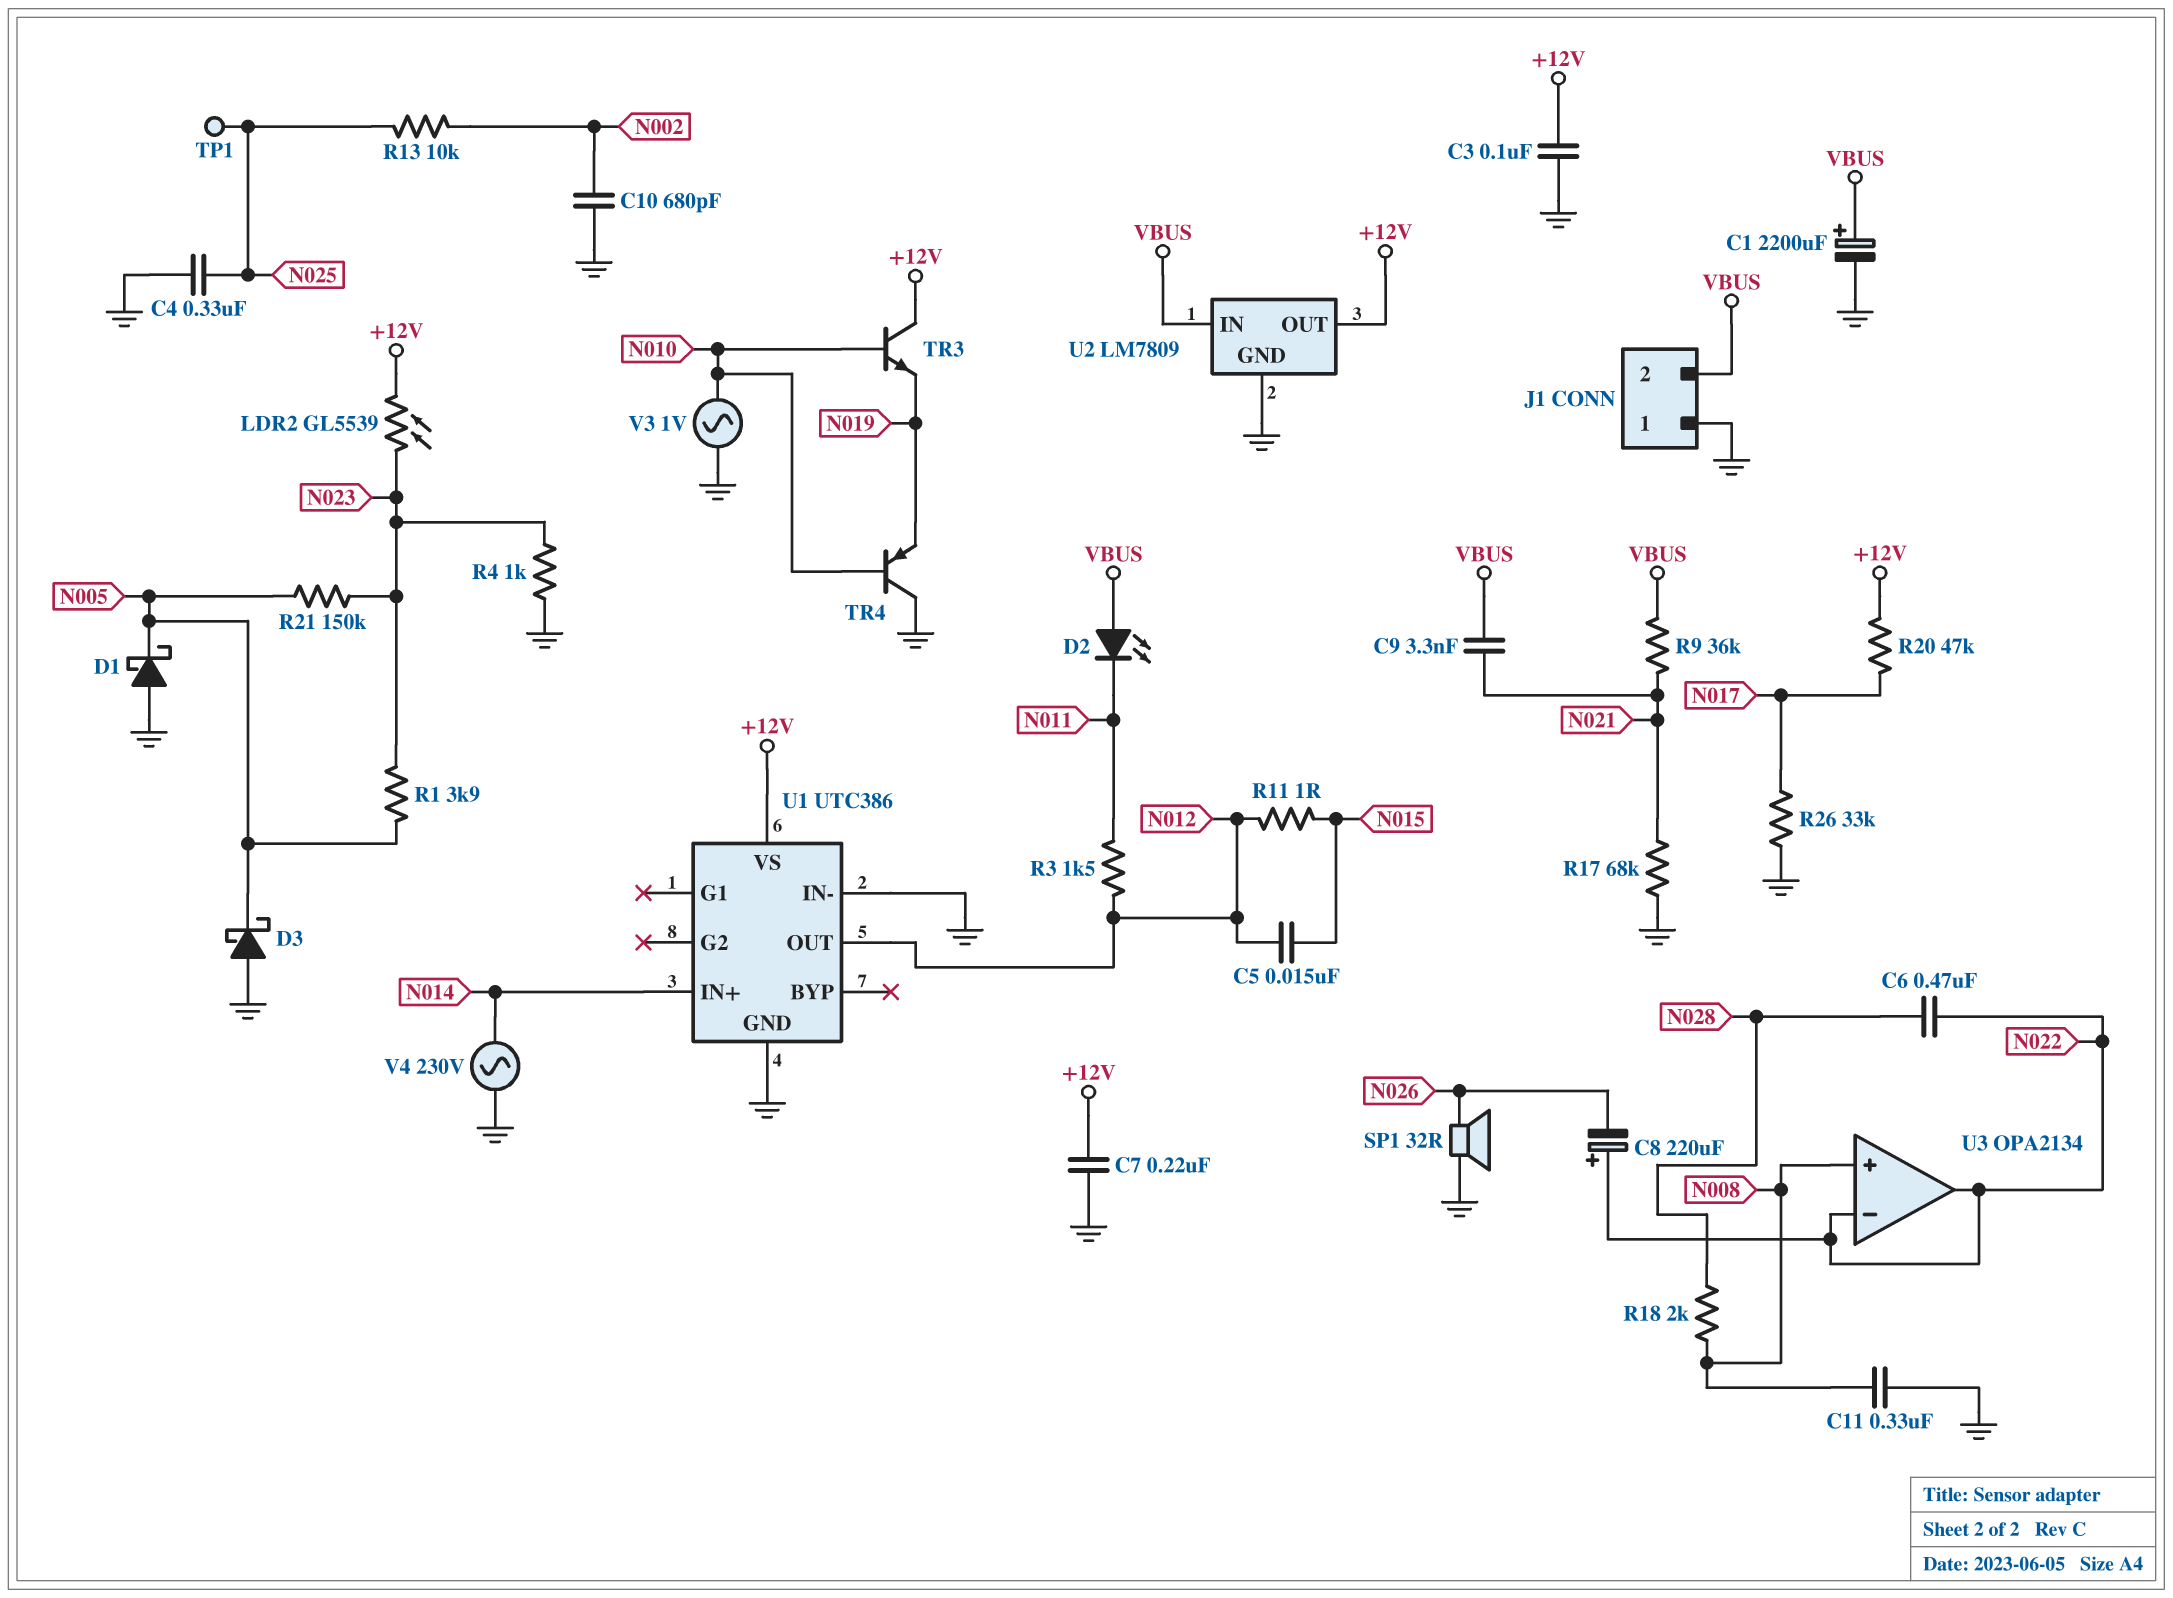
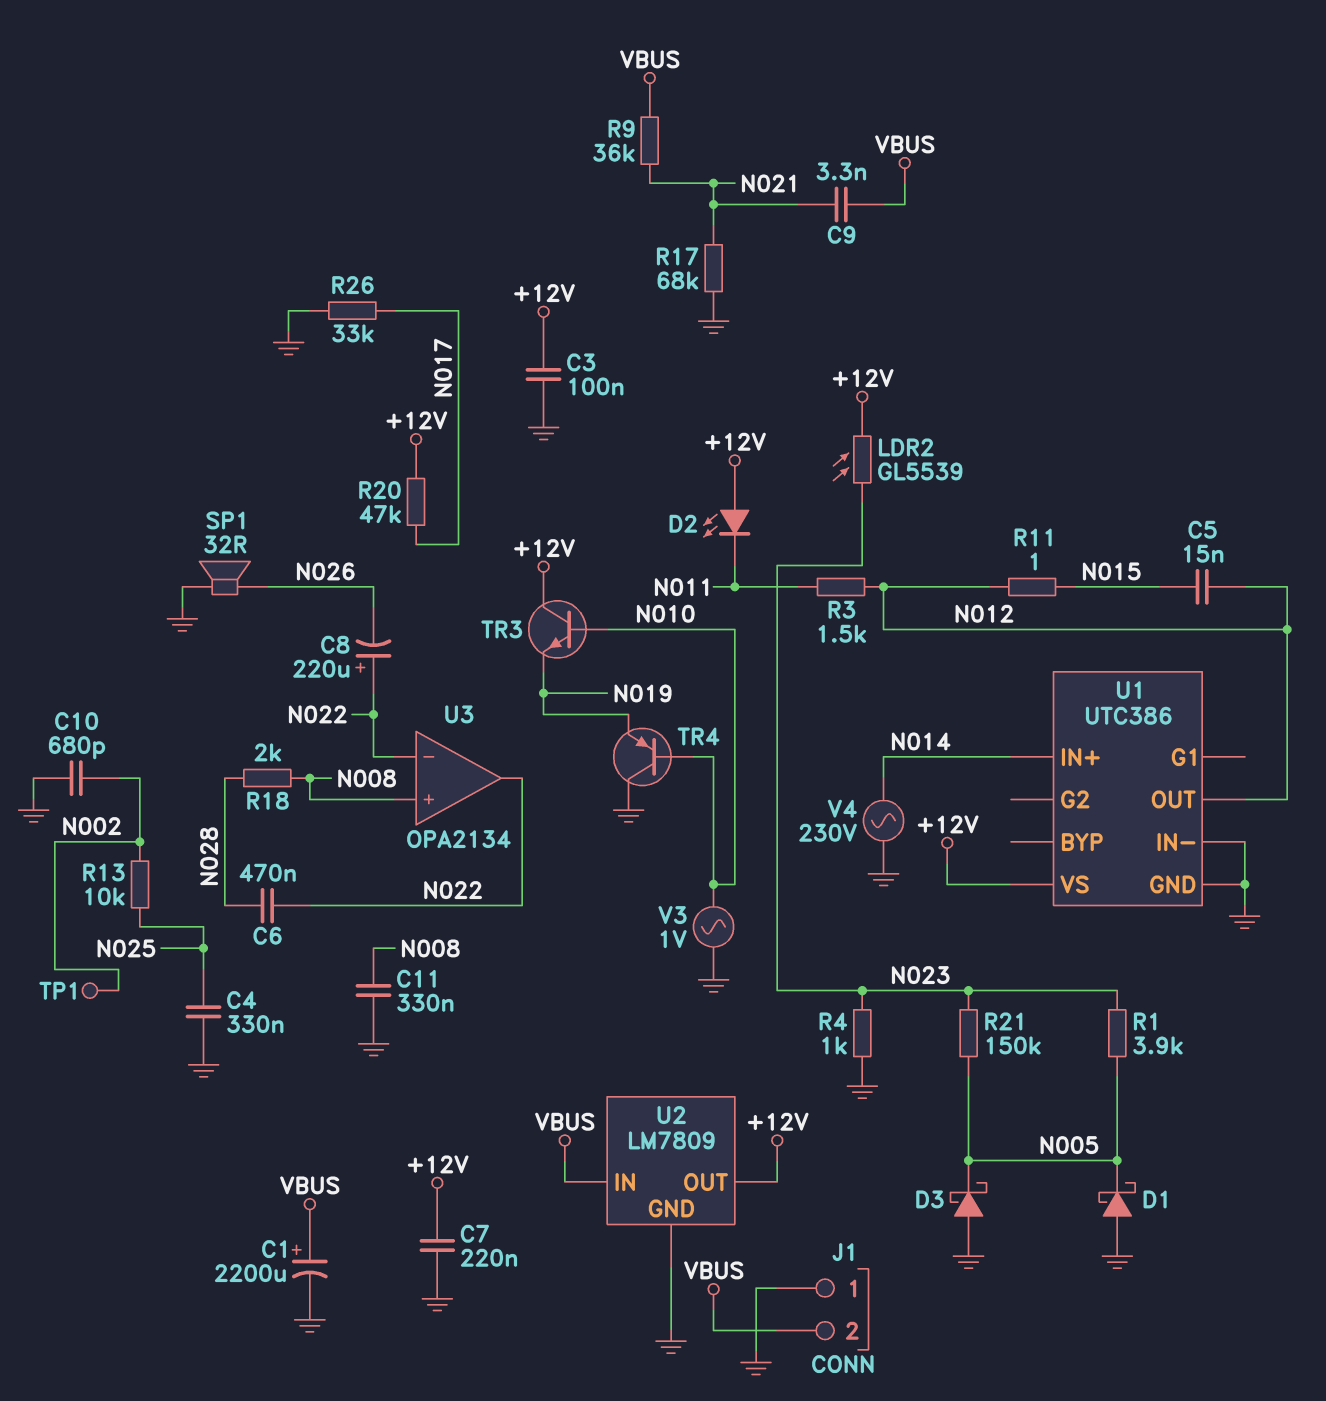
D2: LED (A VBUS, K N011) -> LED (A +12V, K N011)
TP1: test point (N025) -> test point (N002)

